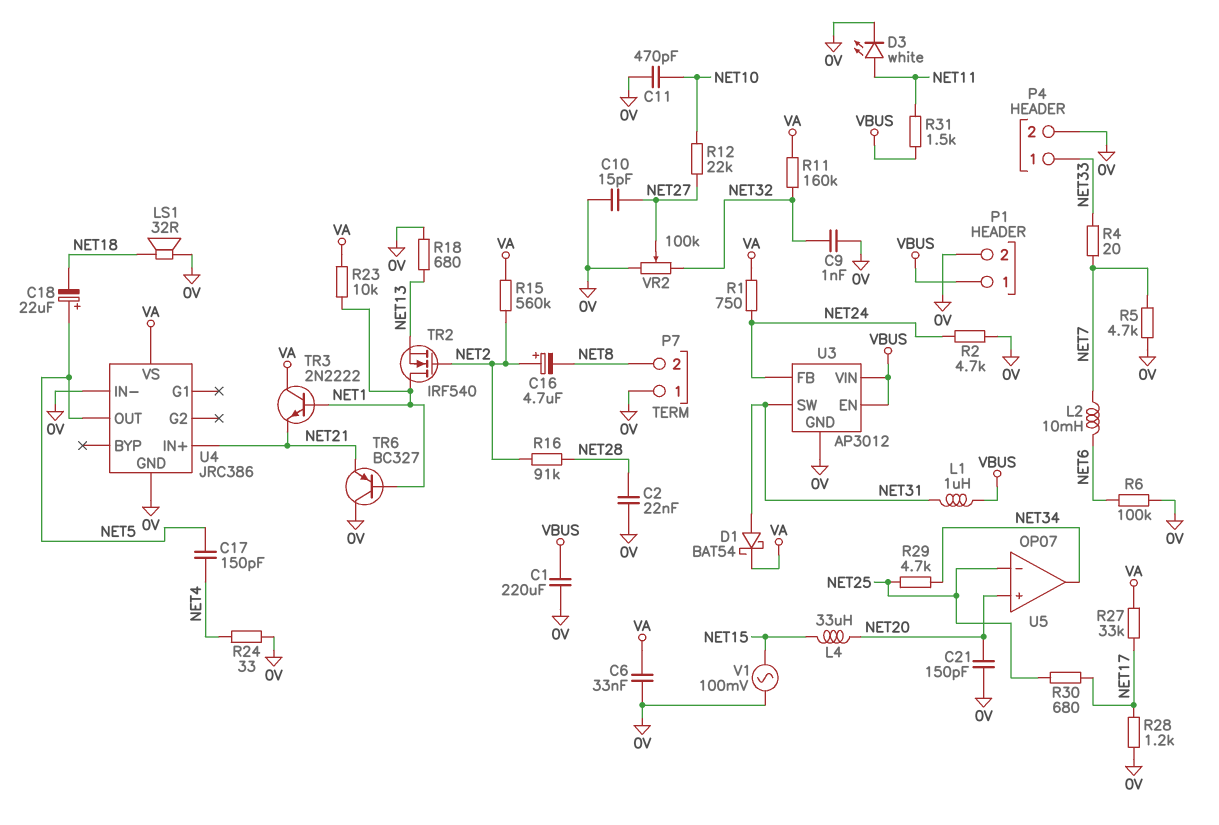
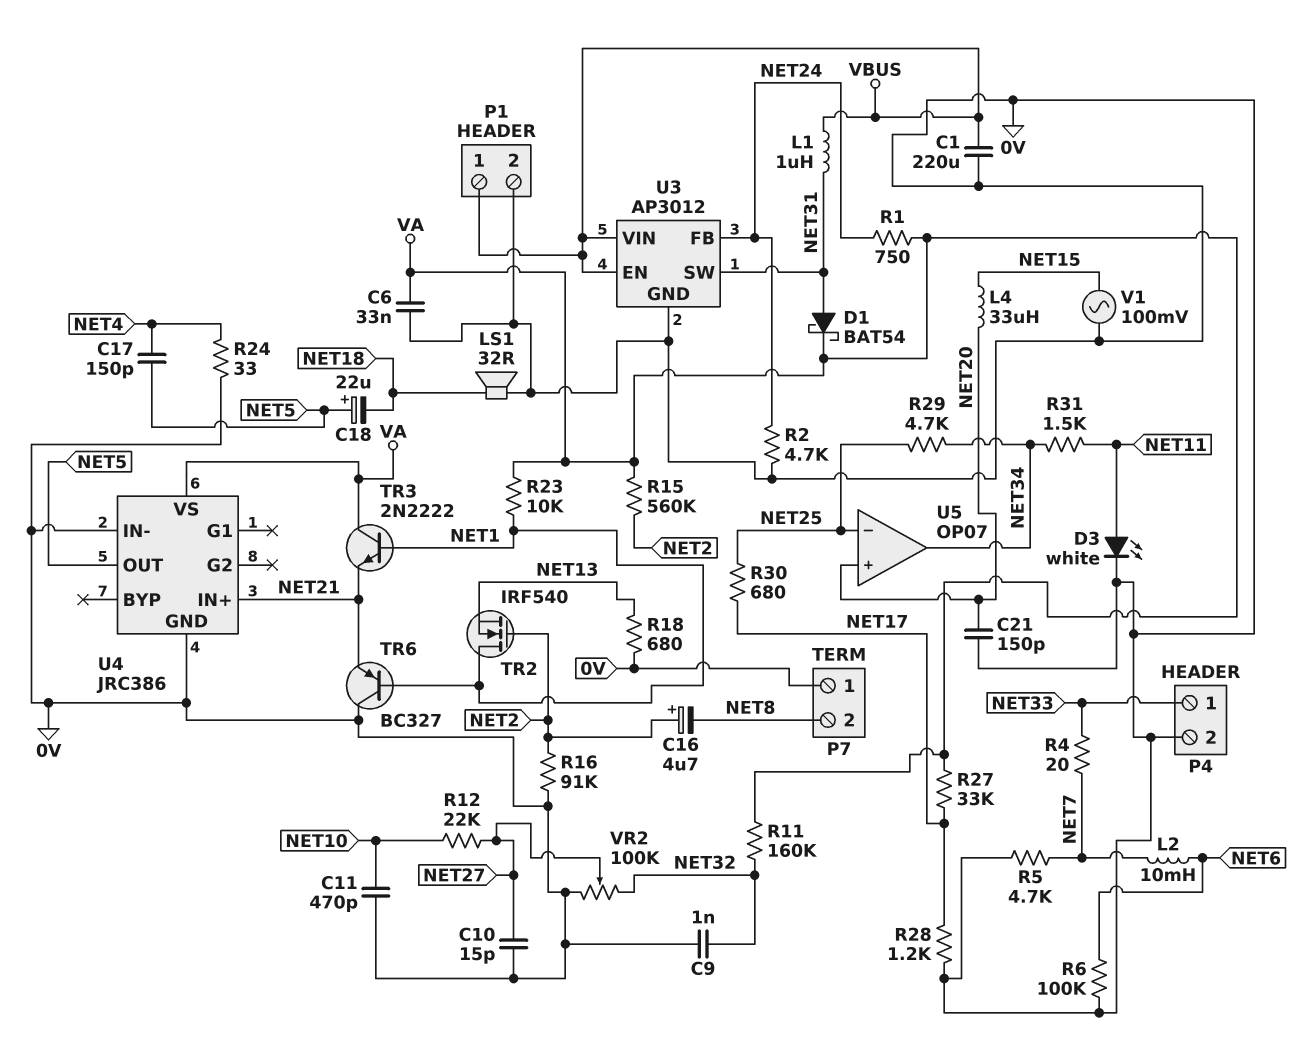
C2: 22nF (0V, NET28) -> none
R16: 91k (NET2, NET28) -> 91k (0V, NET2)
R31: 1.5k (NET11, VBUS) -> 1.5k (NET11, NET34)

